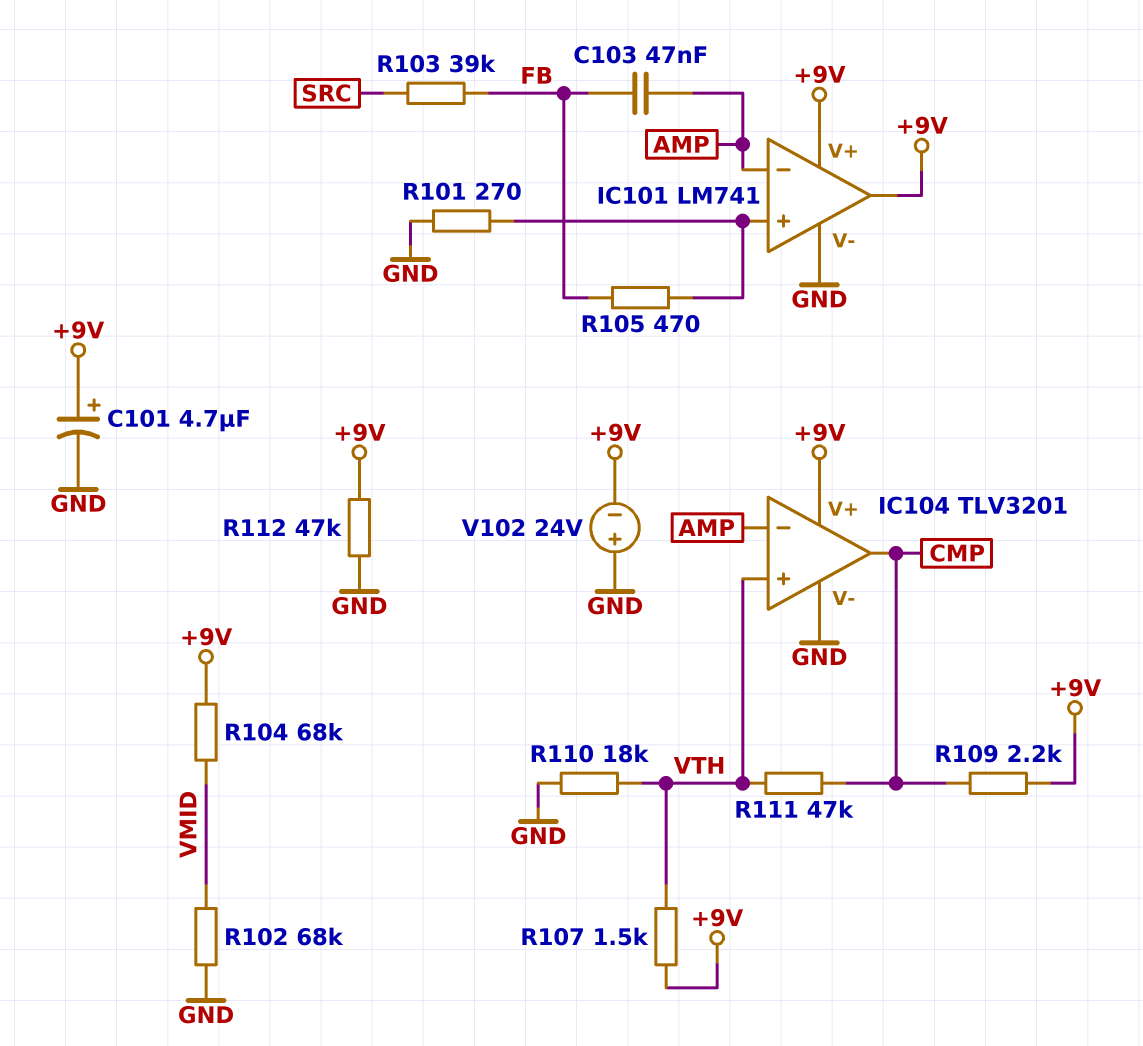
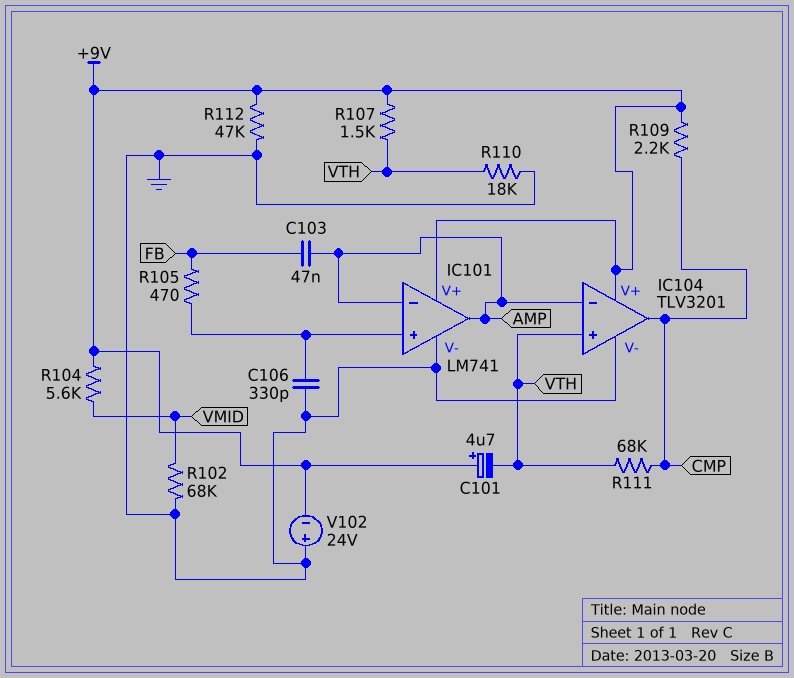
C101: 4.7uF (plus +9V, minus GND) -> 4.7uF (plus +9V, minus VTH)
C106: none -> 330pF (GND, IC101/in+)
IC101 pin out: +9V -> AMP
R101: 270 (GND, IC101/in+) -> none
R103: 39k (FB, SRC) -> none
R104: 68k (+9V, VMID) -> 5.6k (+9V, VMID)
R111: 47k (CMP, VTH) -> 68k (CMP, VTH)

